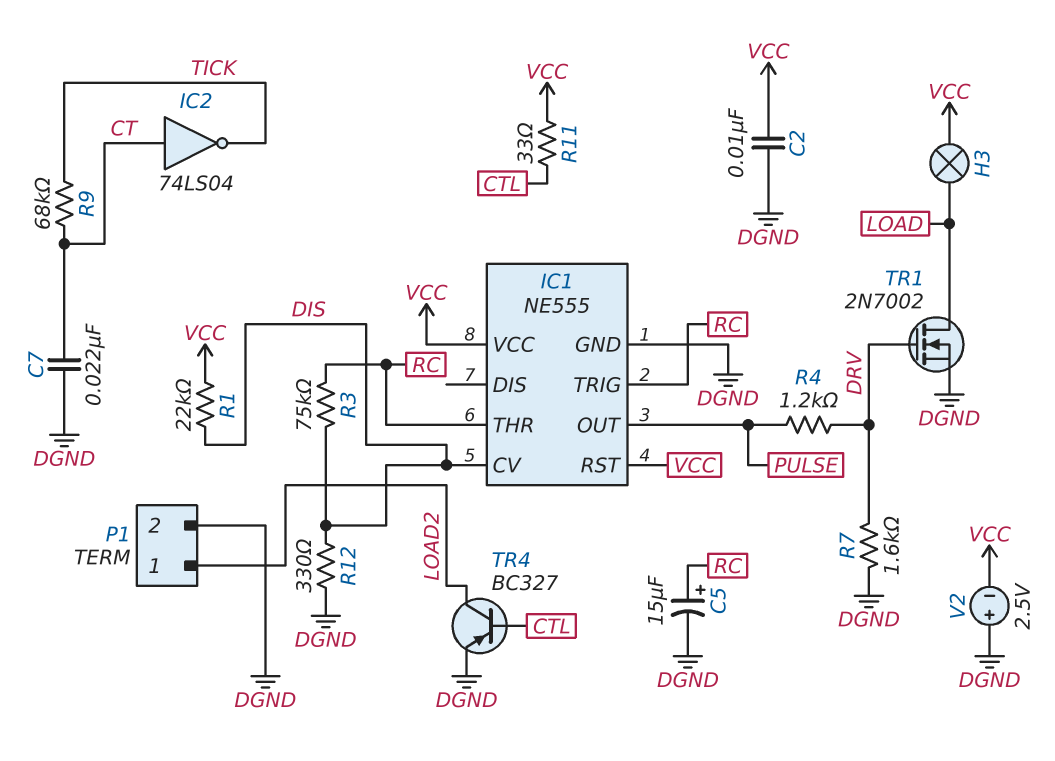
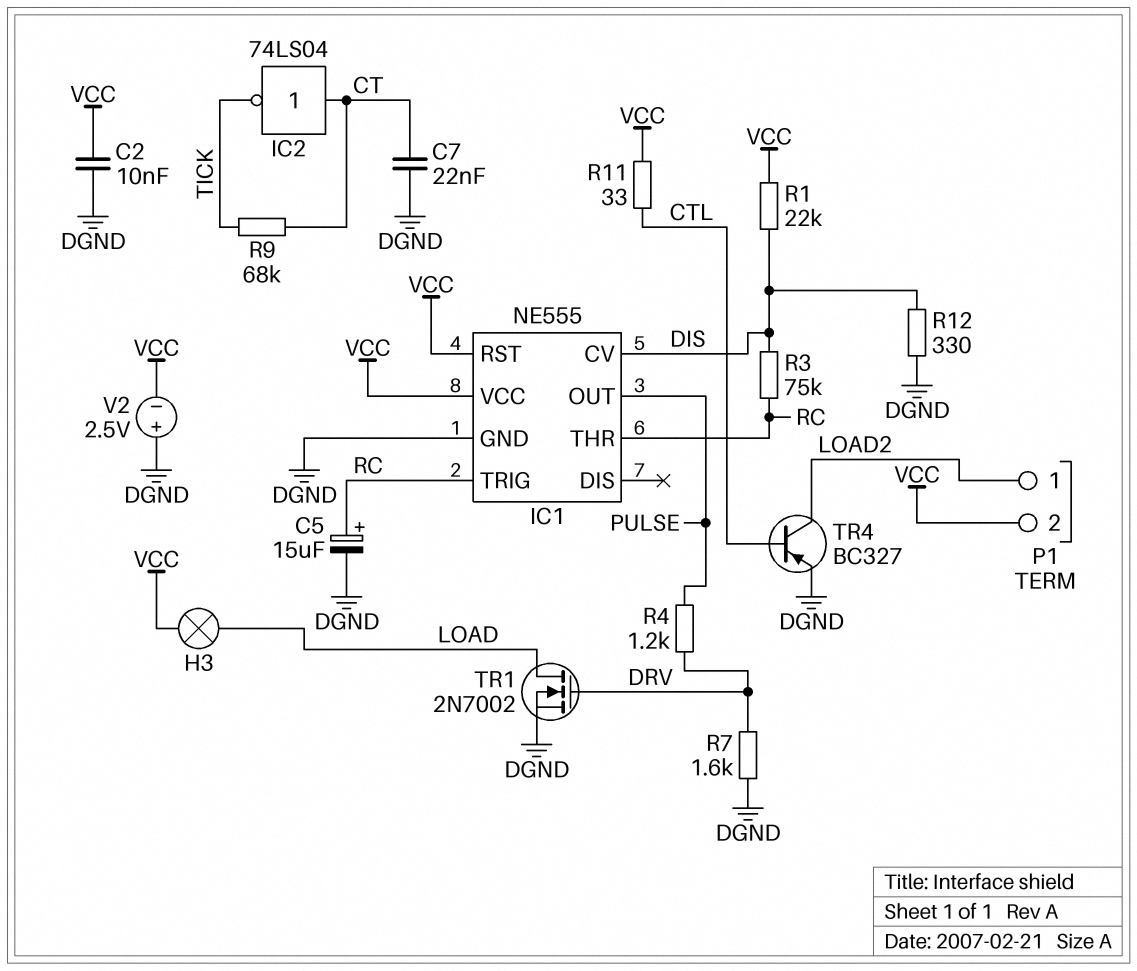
P1 pin 2: DGND -> VCC

